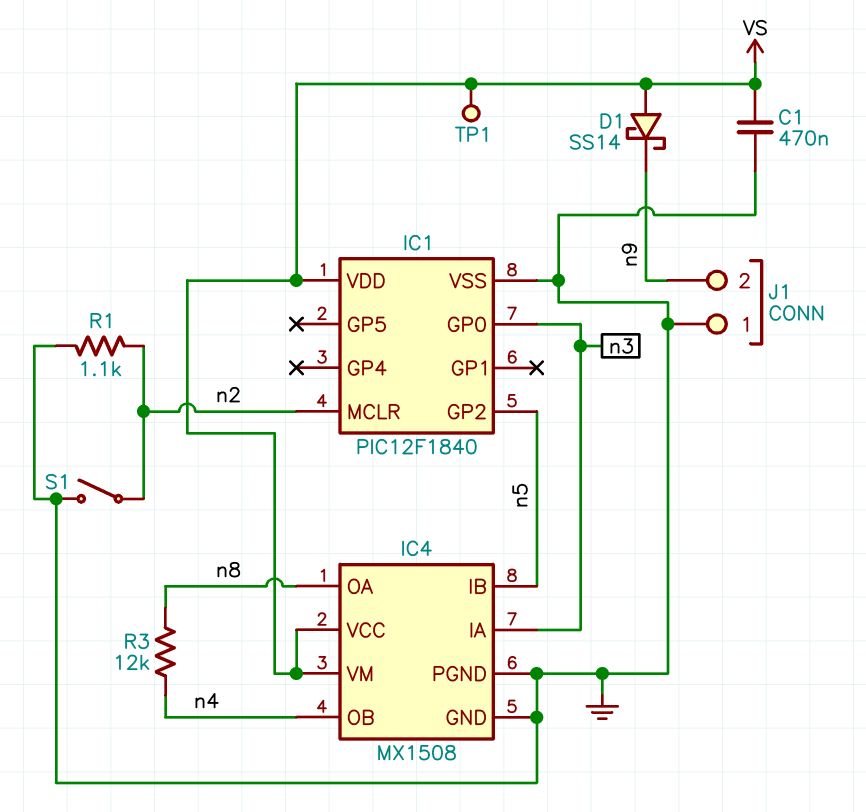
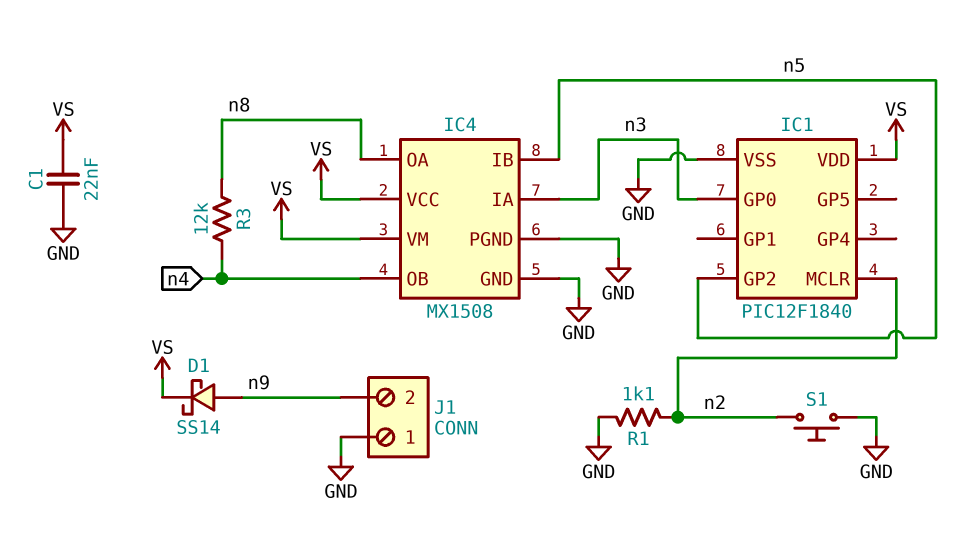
C1: 470nF (GND, VS) -> 22nF (GND, VS)
D1: schottky SS14 (A VS, K n9) -> schottky SS14 (A n9, K VS)
S1: switch (GND, n2) -> button (GND, n2)
TP1: test point (VS) -> none

